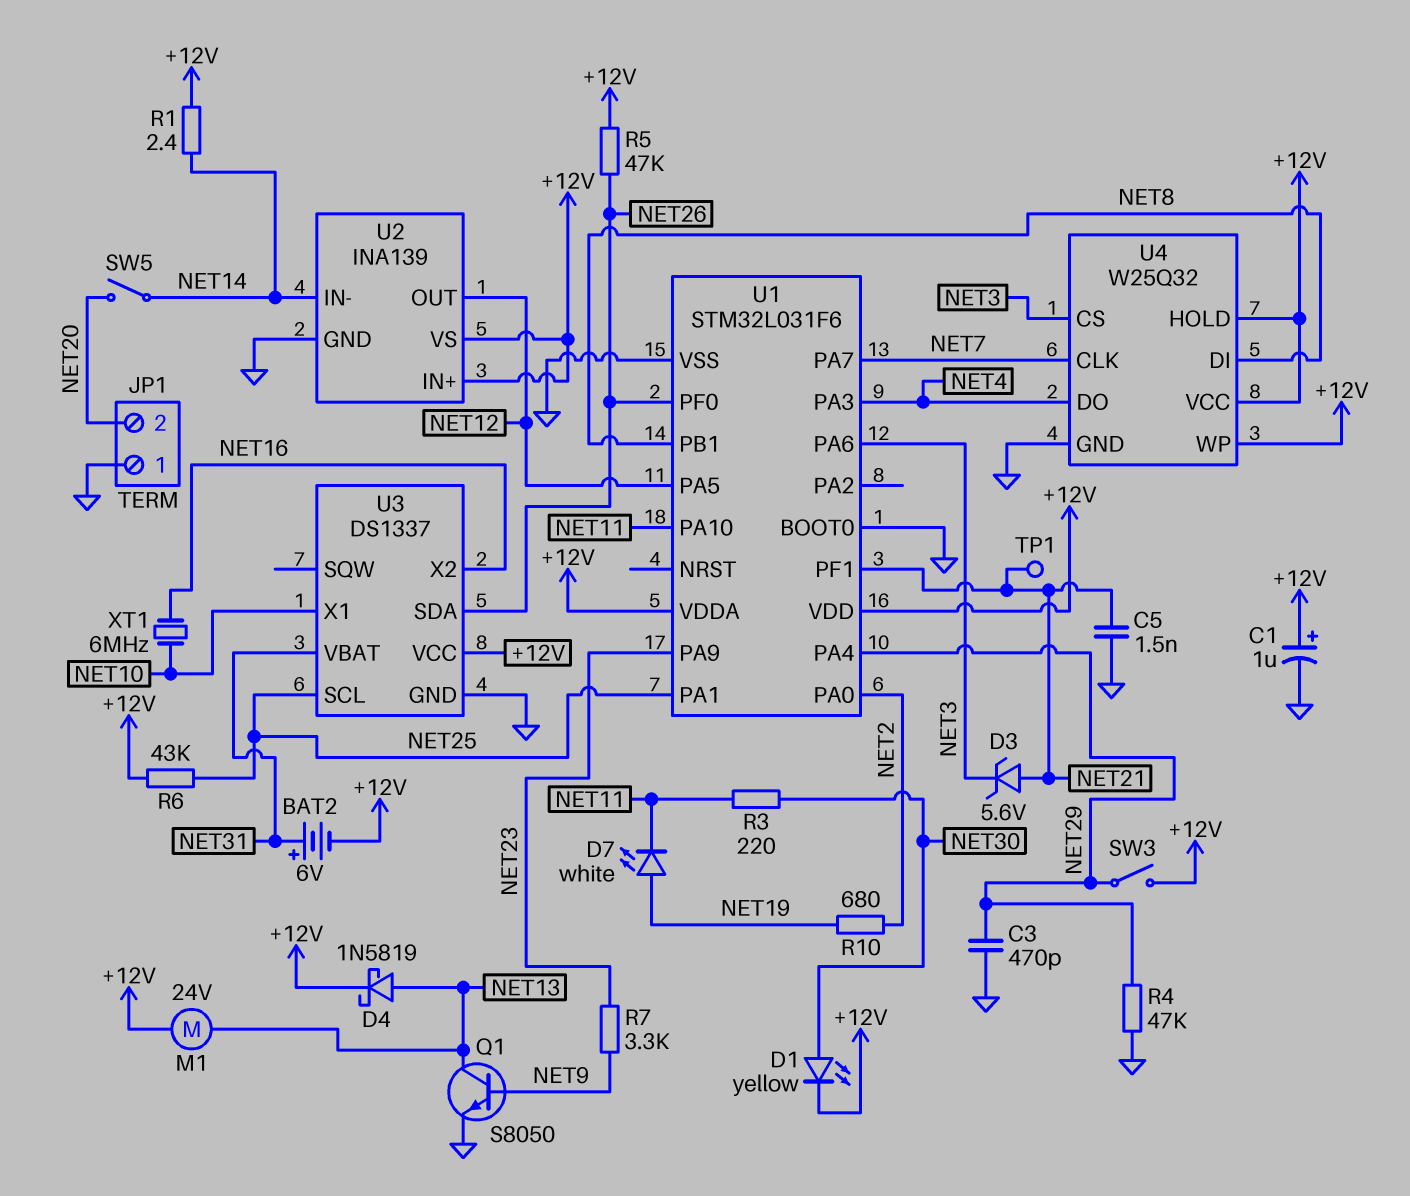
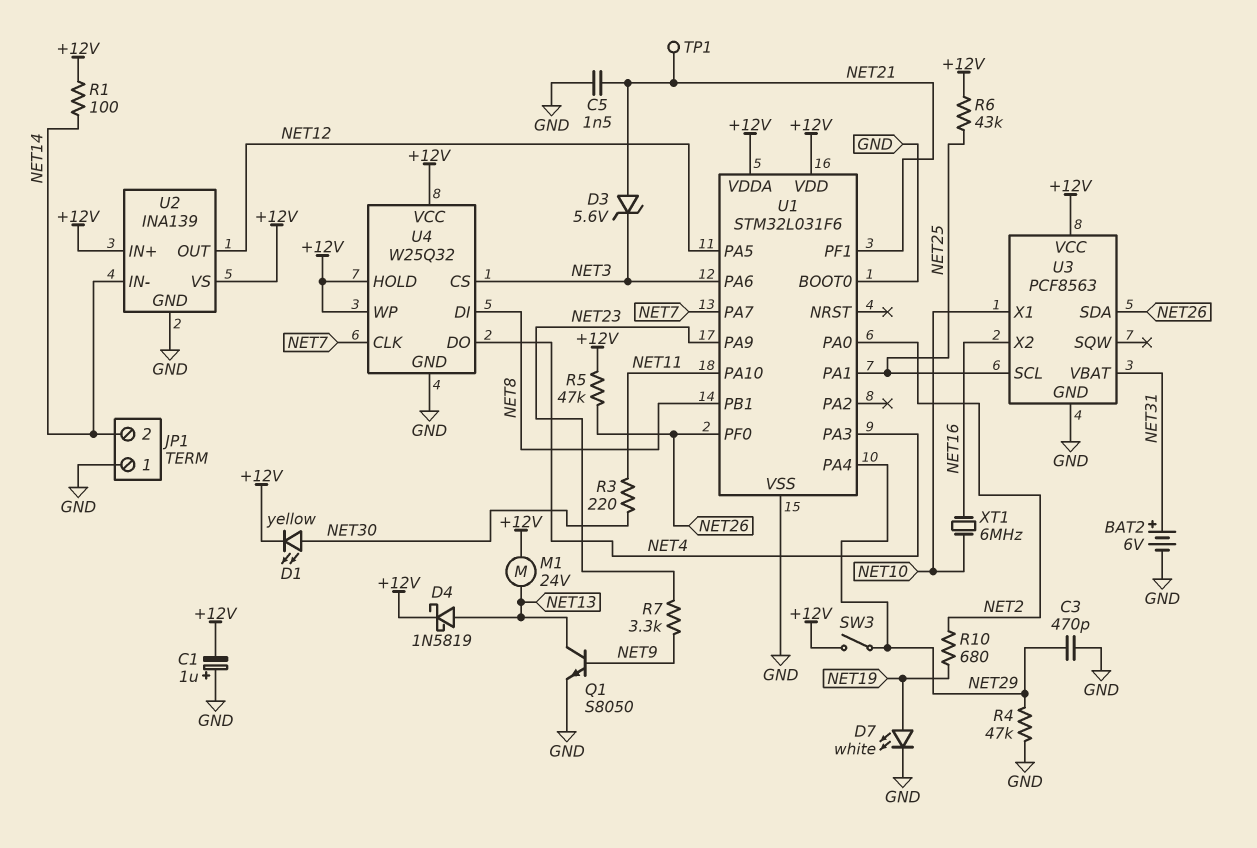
BAT2: 6V (plus NET31, minus +12V) -> 6V (plus NET31, minus GND)
C1: 1uF (plus +12V, minus GND) -> 1uF (plus GND, minus +12V)
D7: LED white (A NET19, K NET11) -> LED white (A NET19, K GND)
JP1 pin 2: NET20 -> NET14
R1: 2.4 (+12V, NET14) -> 100 (+12V, NET14)
SW5: switch (NET14, NET20) -> none
U3: DS1337 -> PCF8563

